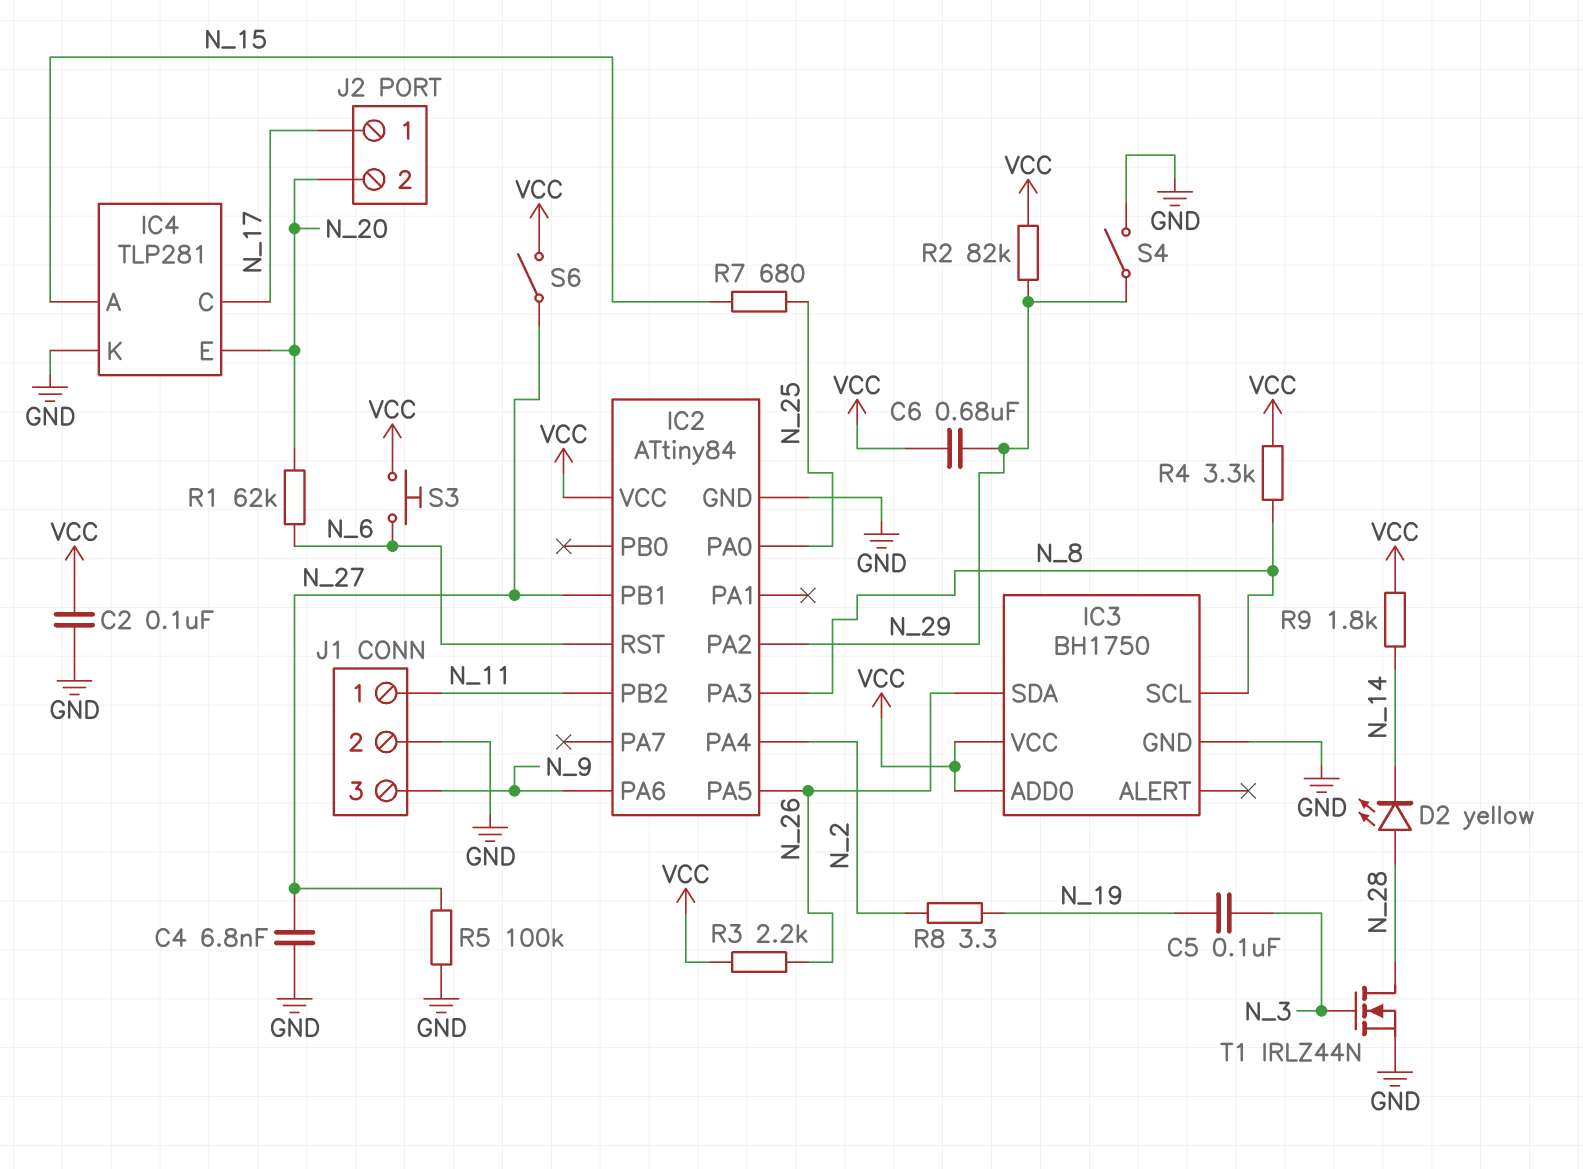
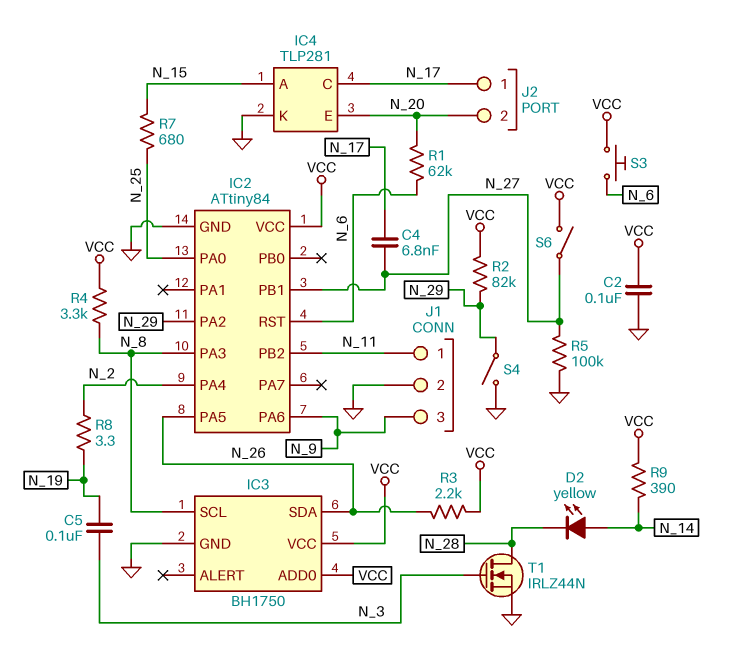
C4: 6.8nF (GND, N_27) -> 6.8nF (N_17, N_27)
C6: 680nF (N_29, VCC) -> none
D2: LED yellow (A N_28, K N_14) -> LED yellow (A N_14, K N_28)
R9: 1.8k (N_14, VCC) -> 390 (N_14, VCC)

